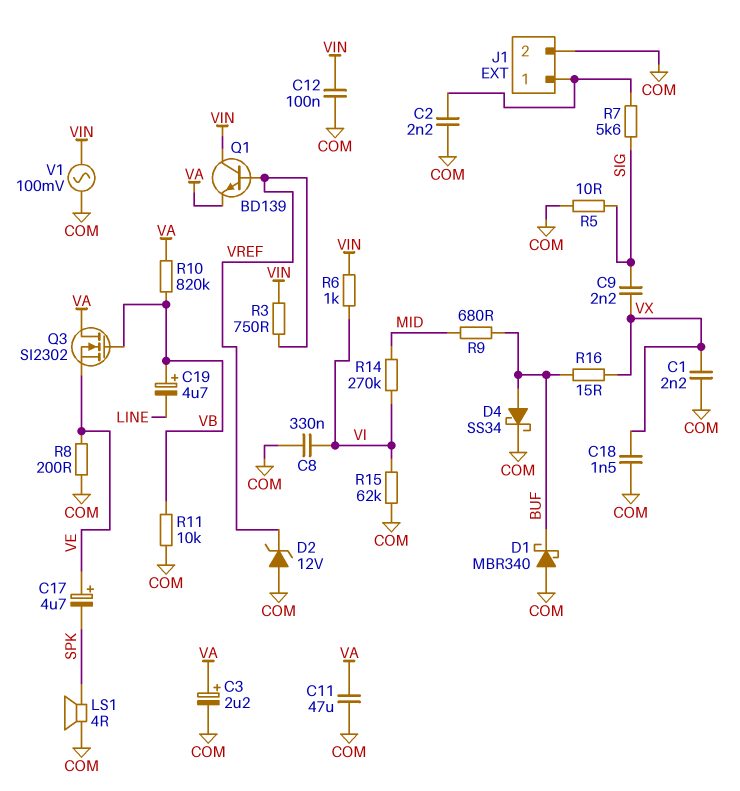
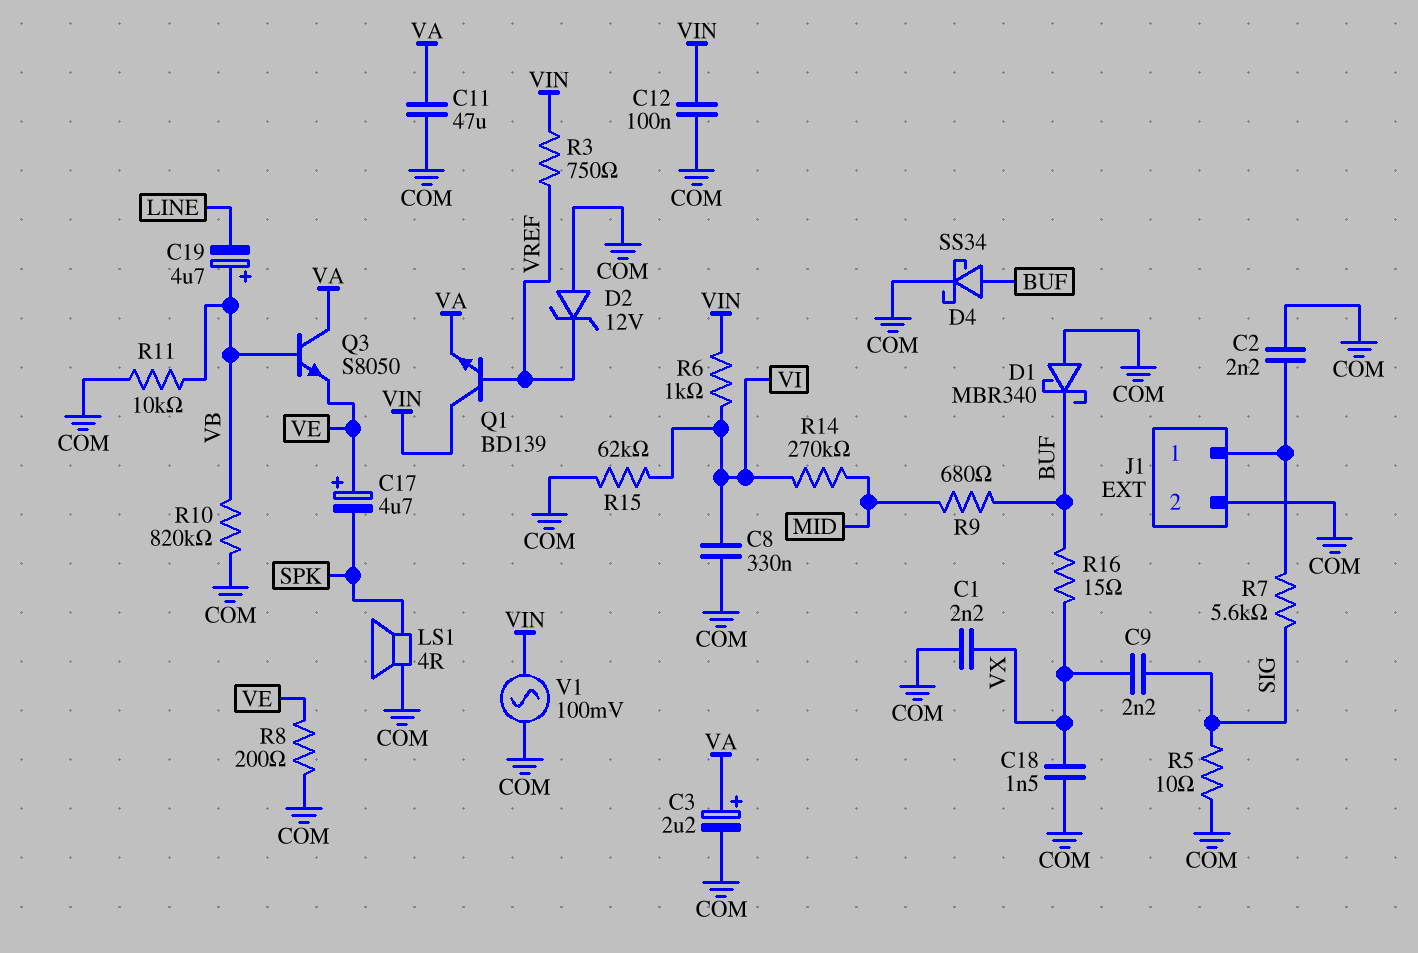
Q3: NMOS SI2302 (G VB, D VA, S VE) -> NPN S8050 (B VB, C VA, E VE)
R10: 820k (VA, VB) -> 820k (COM, VB)

